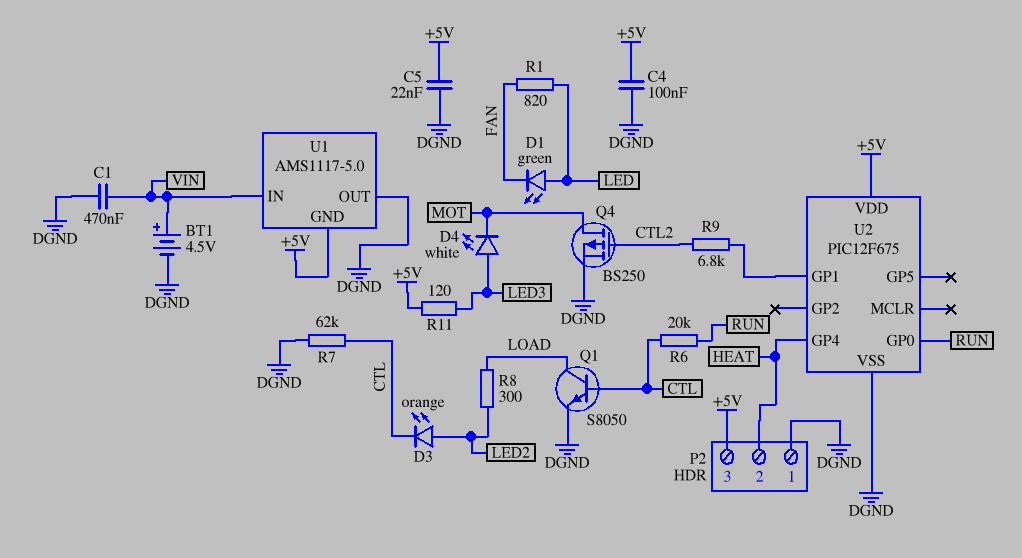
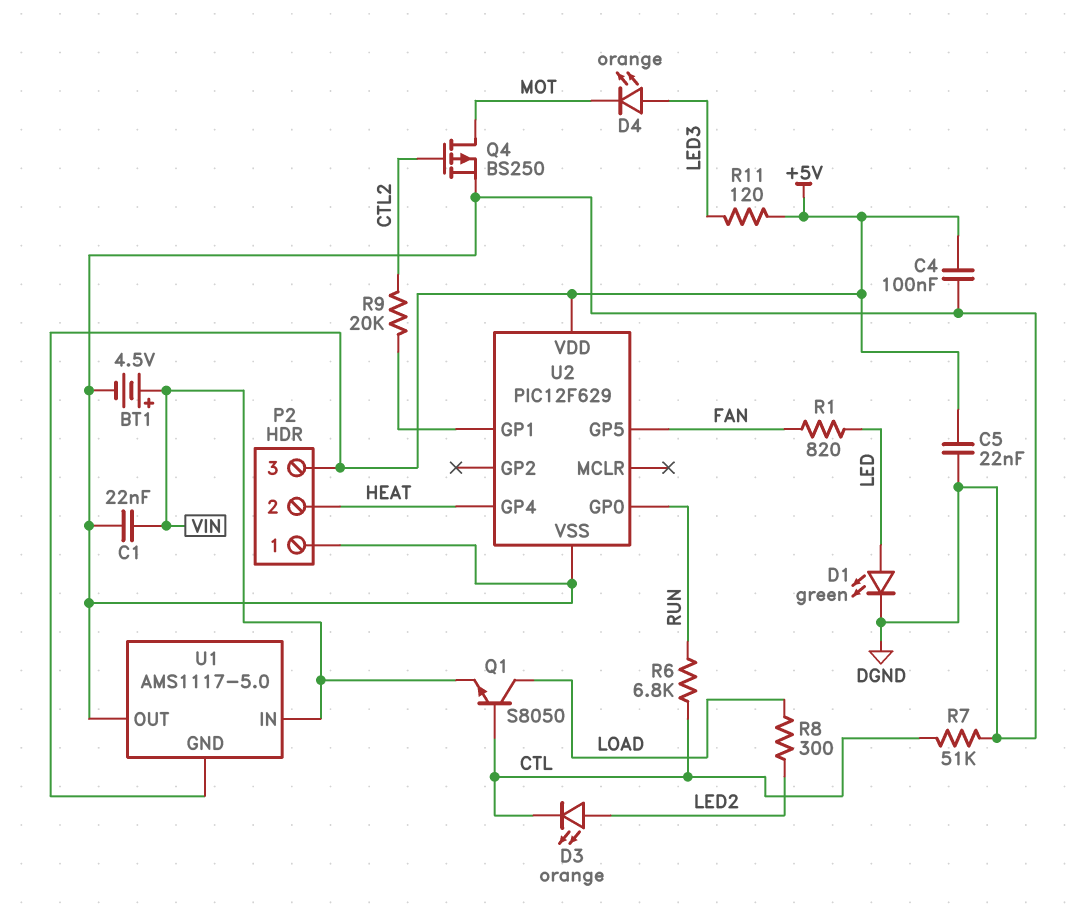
C1: 470nF (DGND, VIN) -> 22nF (DGND, VIN)
D1: LED green (A LED, K FAN) -> LED green (A LED, K DGND)
D4: LED white (A LED3, K MOT) -> LED orange (A LED3, K MOT)
Q1: NPN S8050 (B CTL, C LOAD, E DGND) -> NPN S8050 (B CTL, C LOAD, E VIN)
R6: 20k (CTL, RUN) -> 6.8k (CTL, RUN)
R7: 62k (CTL, DGND) -> 51k (CTL, DGND)
R9: 6.8k (CTL2, U2/GP1) -> 20k (CTL2, U2/GP1)
U2: PIC12F675 -> PIC12F629
U2 pin GP5: none -> FAN

